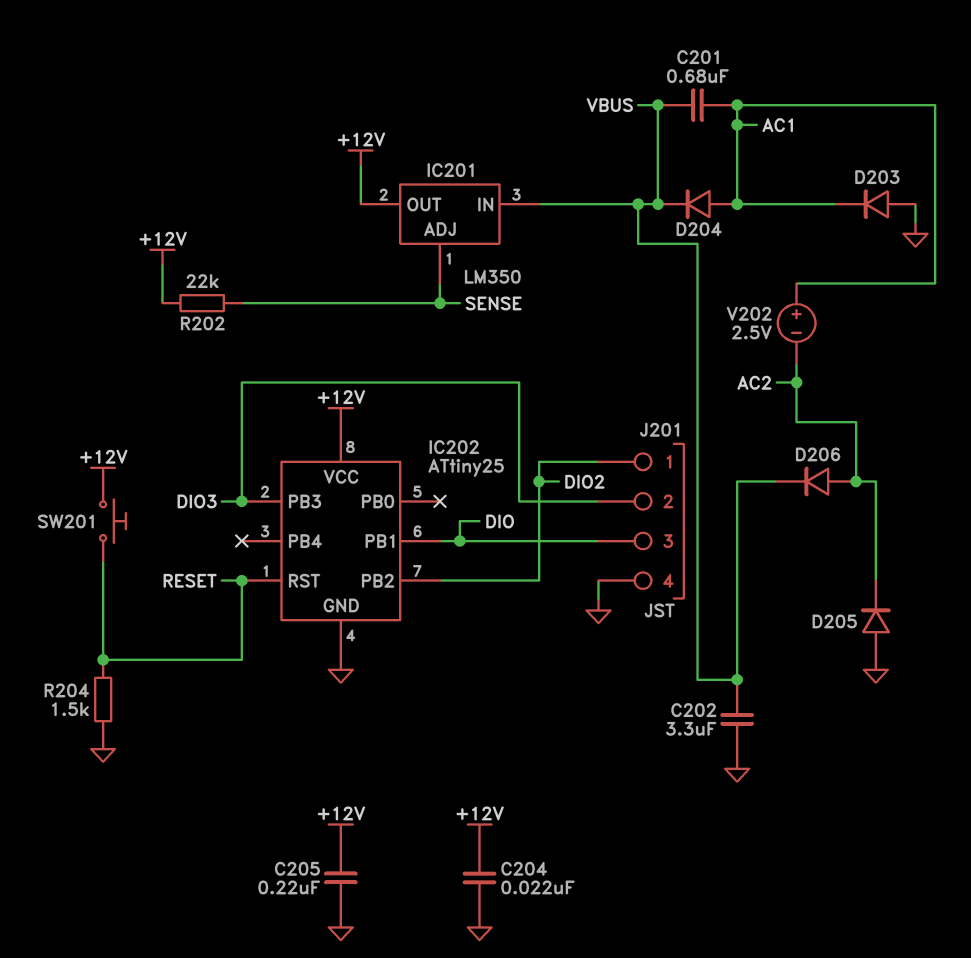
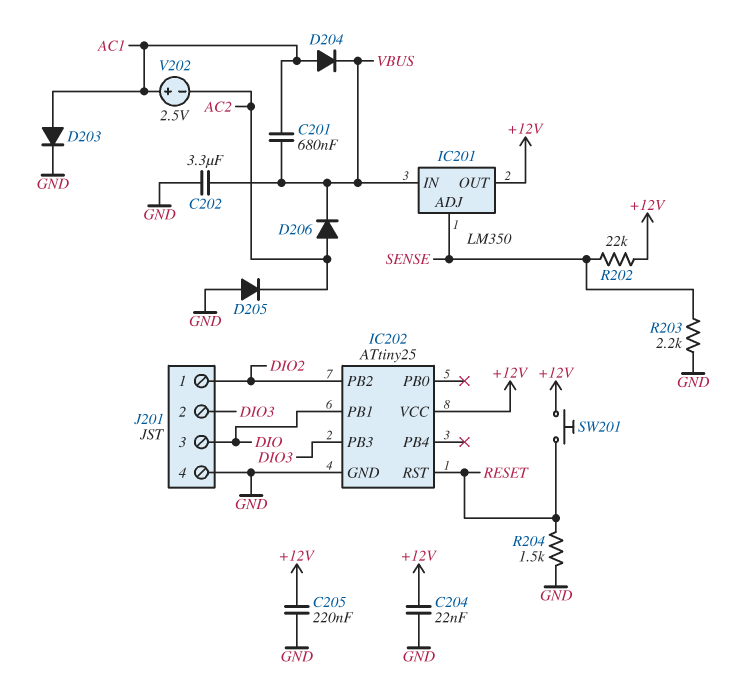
D203: diode (A GND, K AC1) -> diode (A AC1, K GND)
R203: none -> 2.2k (GND, SENSE)

